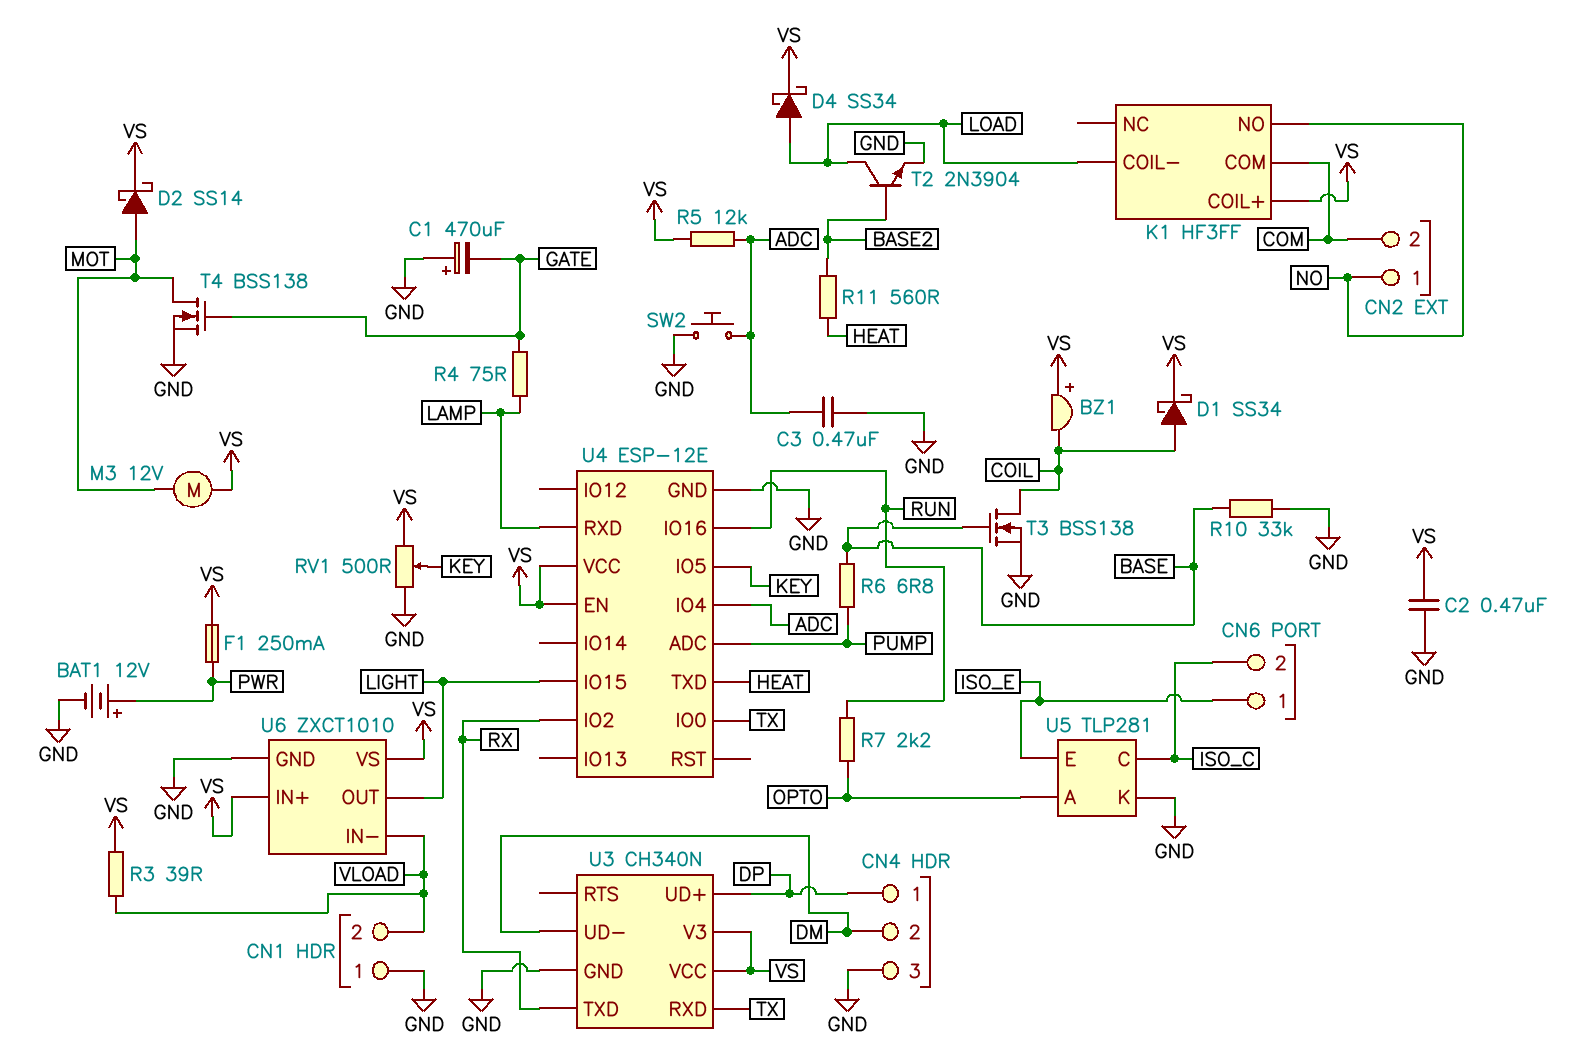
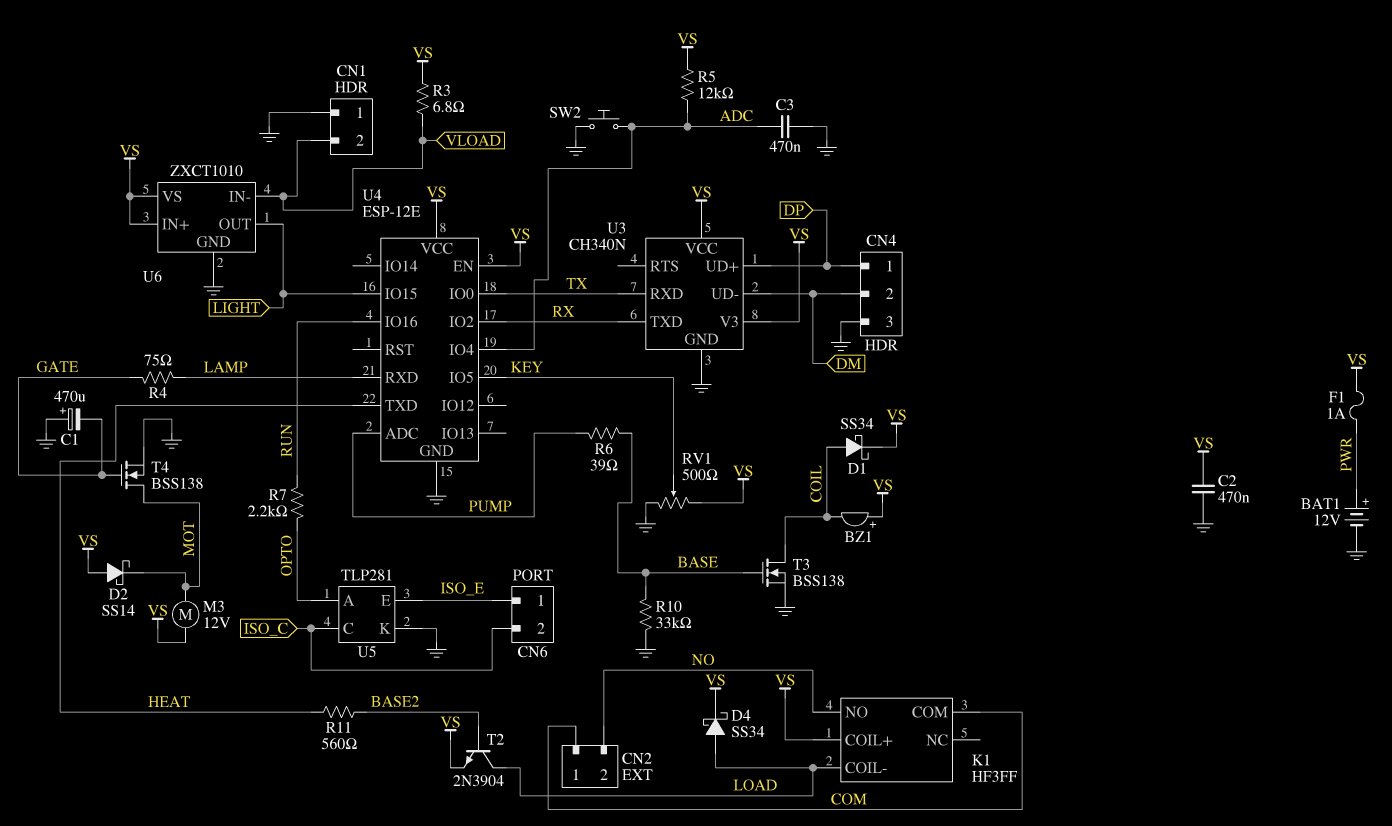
CN2 pin 1: NO -> COM
CN2 pin 2: COM -> NO
D2: schottky SS14 (A MOT, K VS) -> schottky SS14 (A VS, K MOT)
F1: 250mA (PWR, VS) -> 1A (PWR, VS)
R3: 39 (VLOAD, VS) -> 6.8 (VLOAD, VS)
R6: 6.8 (BASE, PUMP) -> 39 (BASE, PUMP)
T2: NPN 2N3904 (B BASE2, C LOAD, E GND) -> NPN 2N3904 (B BASE2, C LOAD, E VS)

